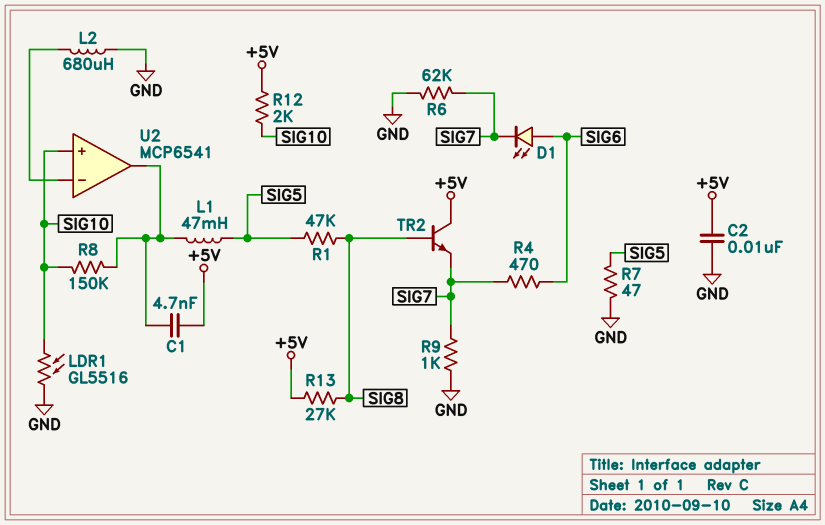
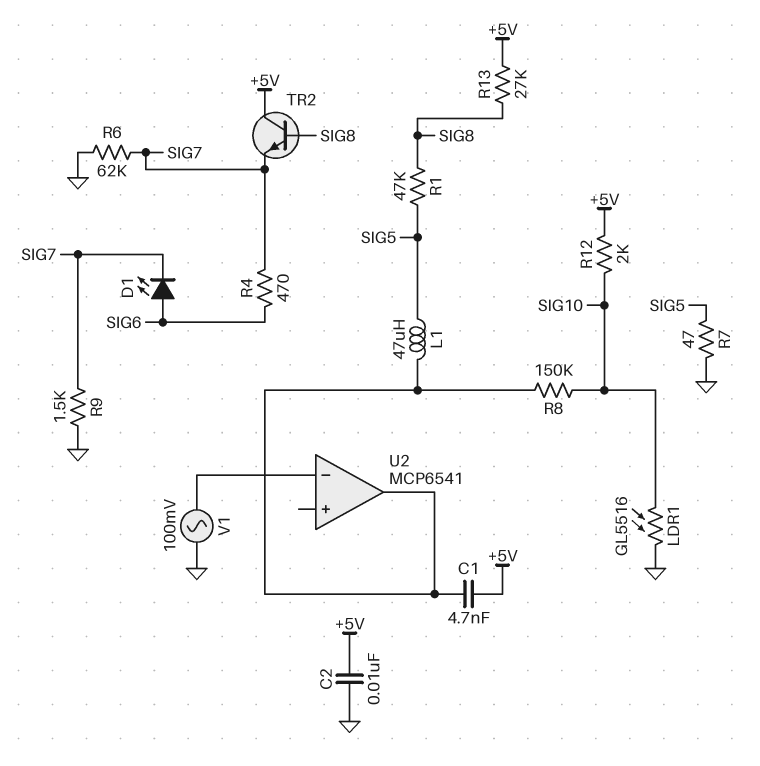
L1: 47mH (SIG5, U2/out) -> 47uH (SIG5, U2/out)
L2: 680uH (GND, U2/in-) -> none
R9: 1k (GND, SIG7) -> 1.5k (GND, SIG7)
U2 pin in+: SIG10 -> none
V1: none -> AC 100mV (GND, U2/in-)

